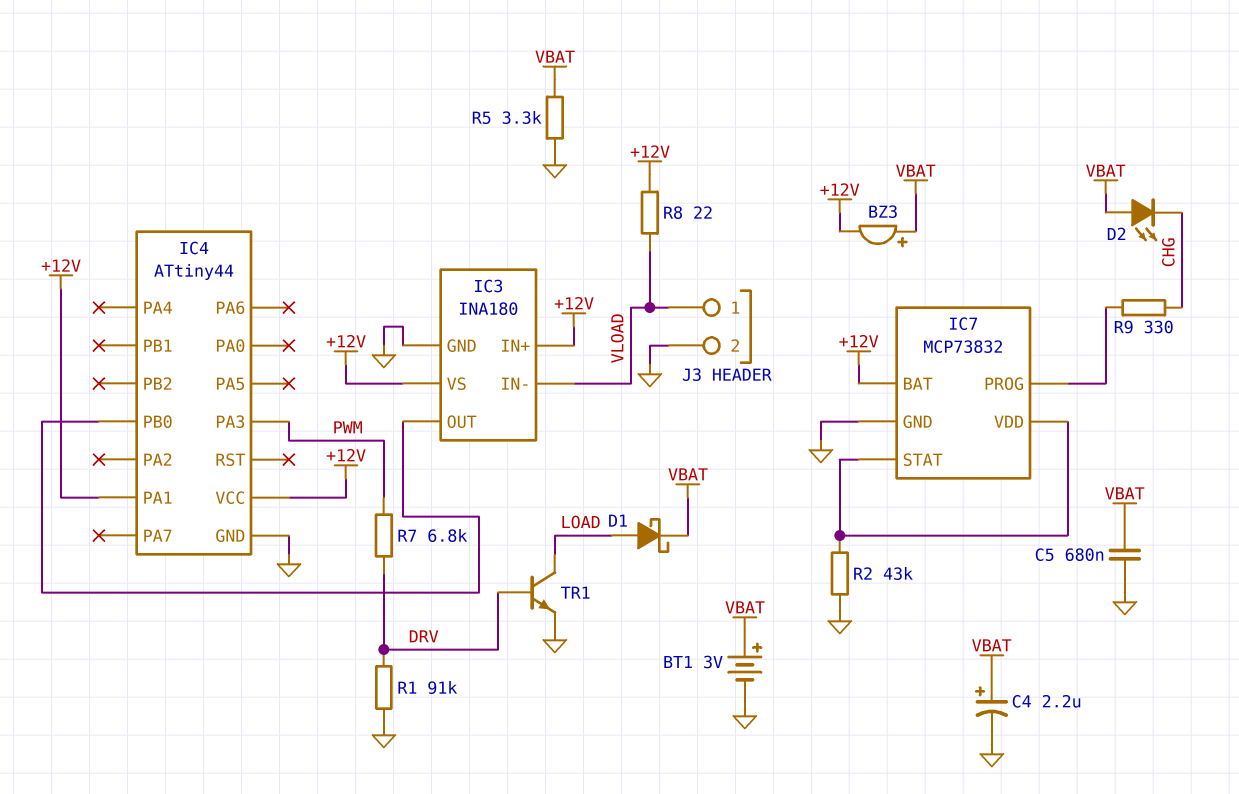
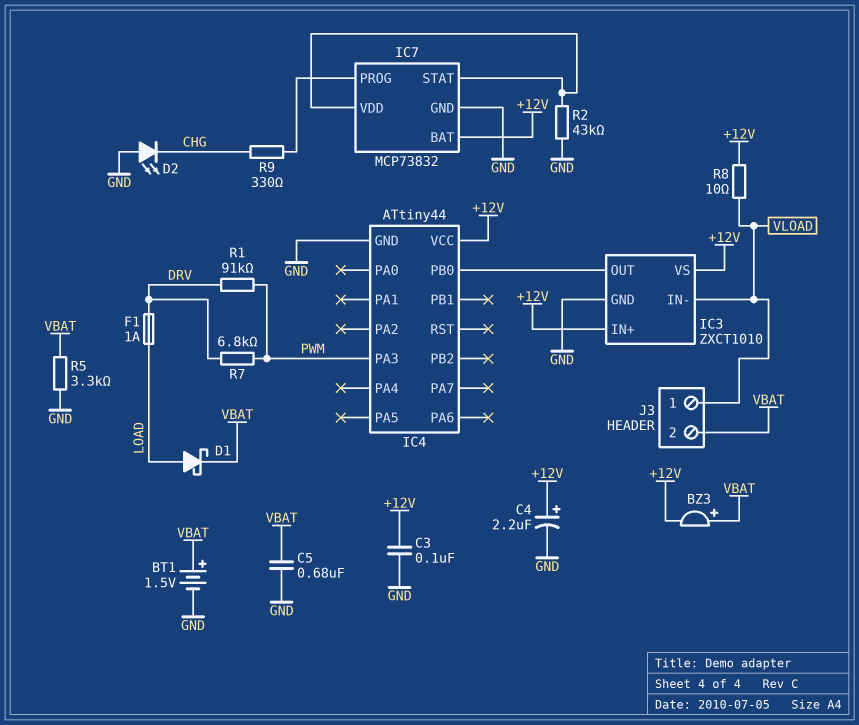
BT1: 3V (plus VBAT, minus GND) -> 1.5V (plus VBAT, minus GND)
C3: none -> 100nF (+12V, GND)
C4: 2.2uF (plus VBAT, minus GND) -> 2.2uF (plus +12V, minus GND)
D2: LED (A VBAT, K CHG) -> LED (A GND, K CHG)
F1: none -> 1A (DRV, LOAD)
IC3: INA180 -> ZXCT1010
IC4 pin PA1: +12V -> none
J3 pin 2: GND -> VBAT
R1: 91k (DRV, GND) -> 91k (DRV, PWM)
R8: 22 (+12V, VLOAD) -> 10 (+12V, VLOAD)
TR1: NPN (B DRV, C LOAD, E GND) -> none

